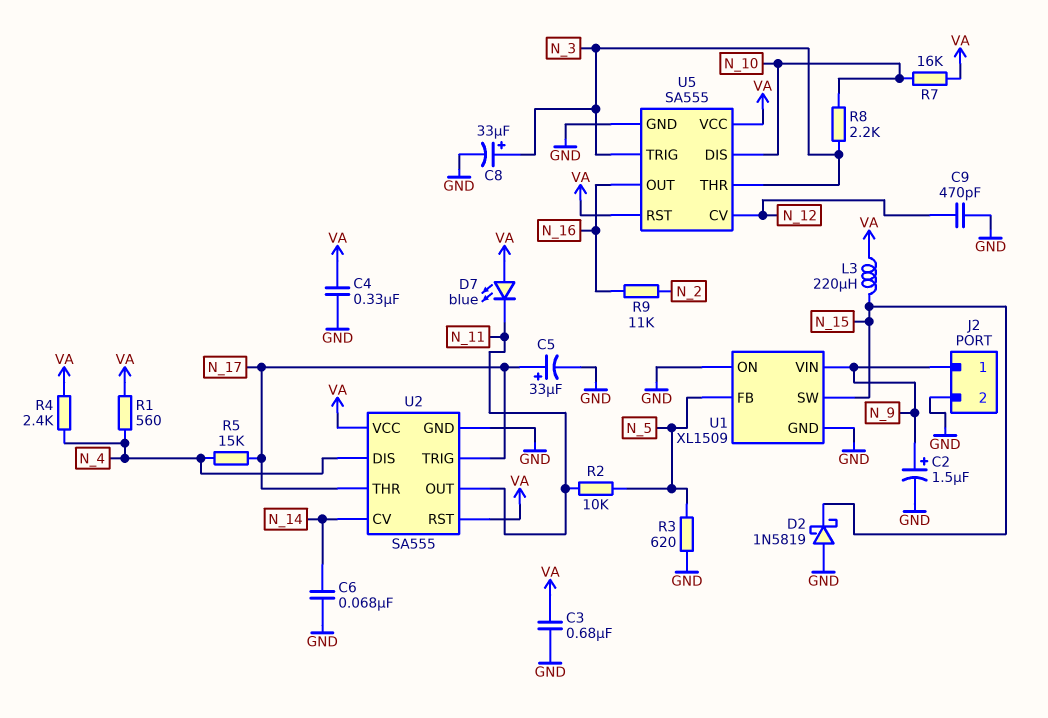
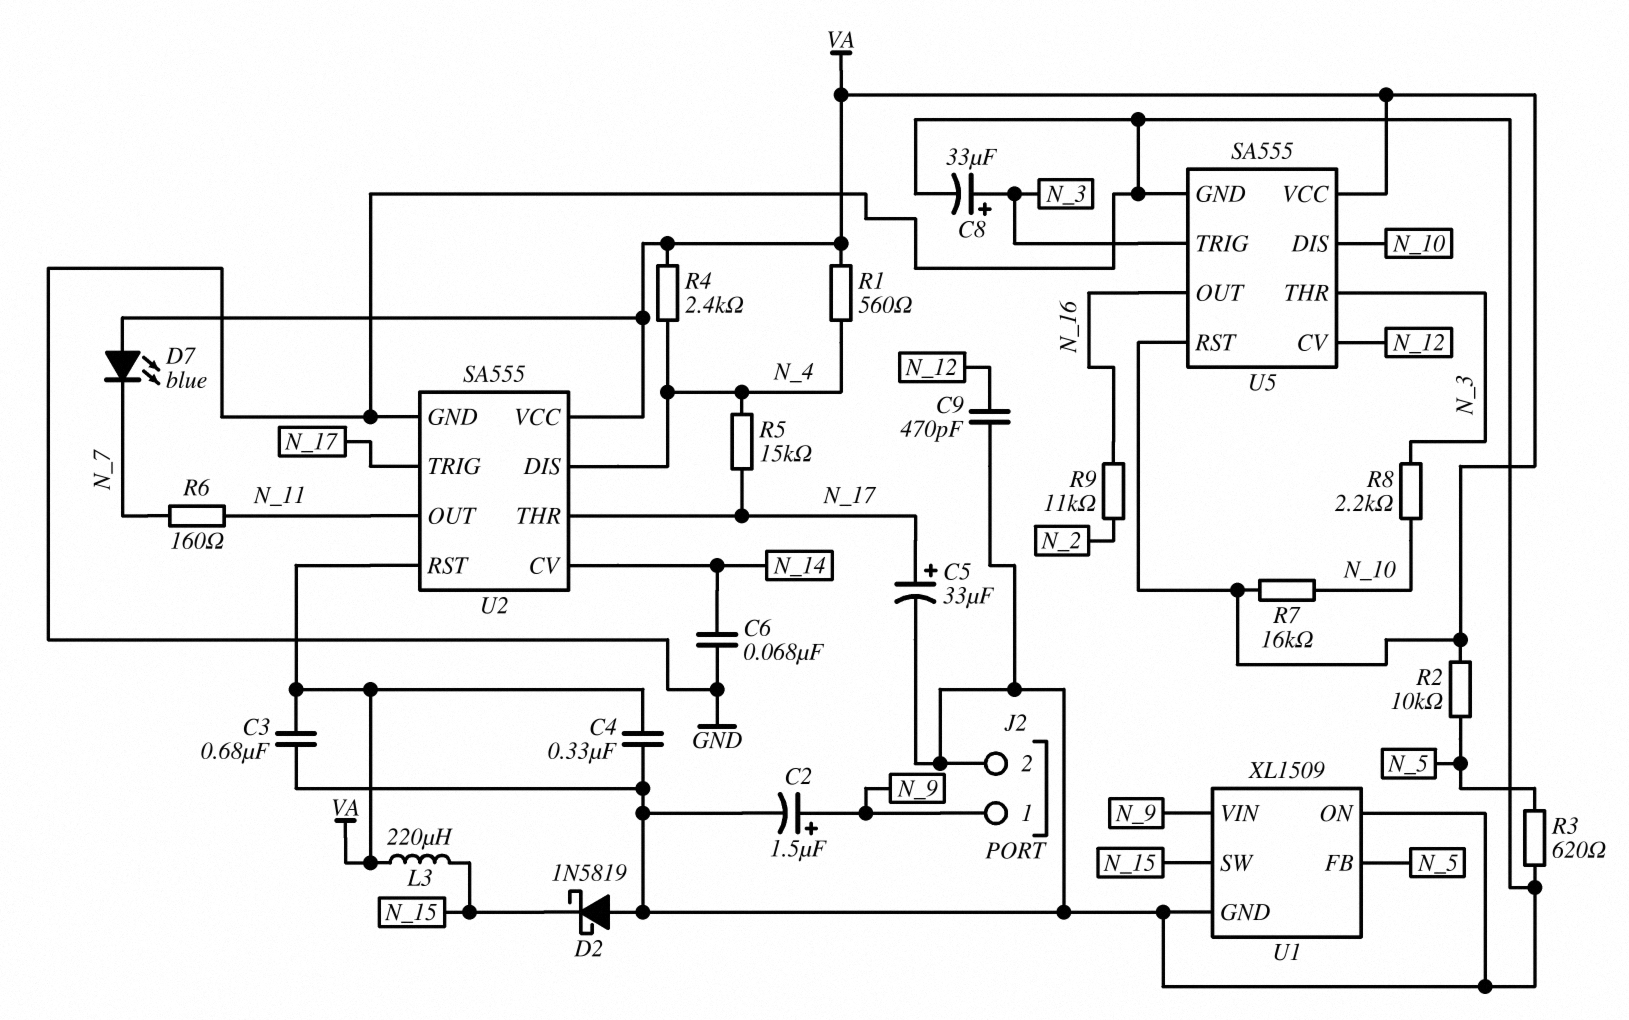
D7: LED blue (A VA, K N_11) -> LED blue (A VA, K N_7)
R2: 10k (N_5, N_11) -> 10k (N_5, VA)
R6: none -> 160 (N_7, N_11)

